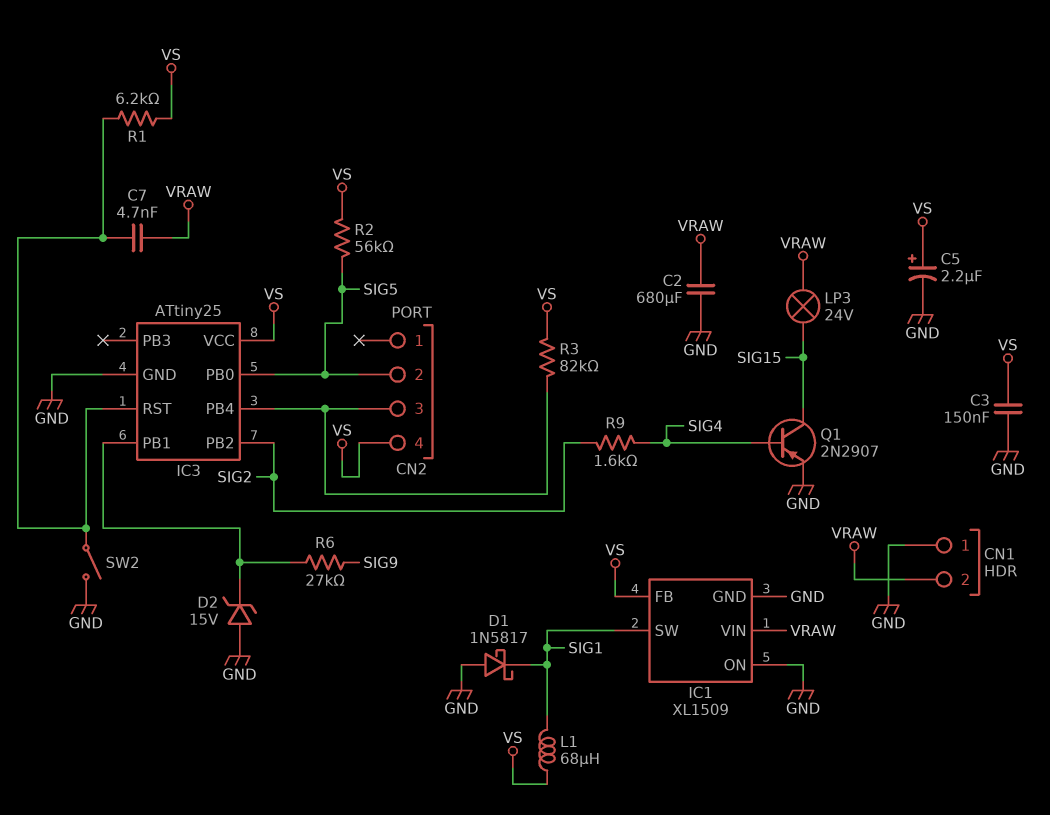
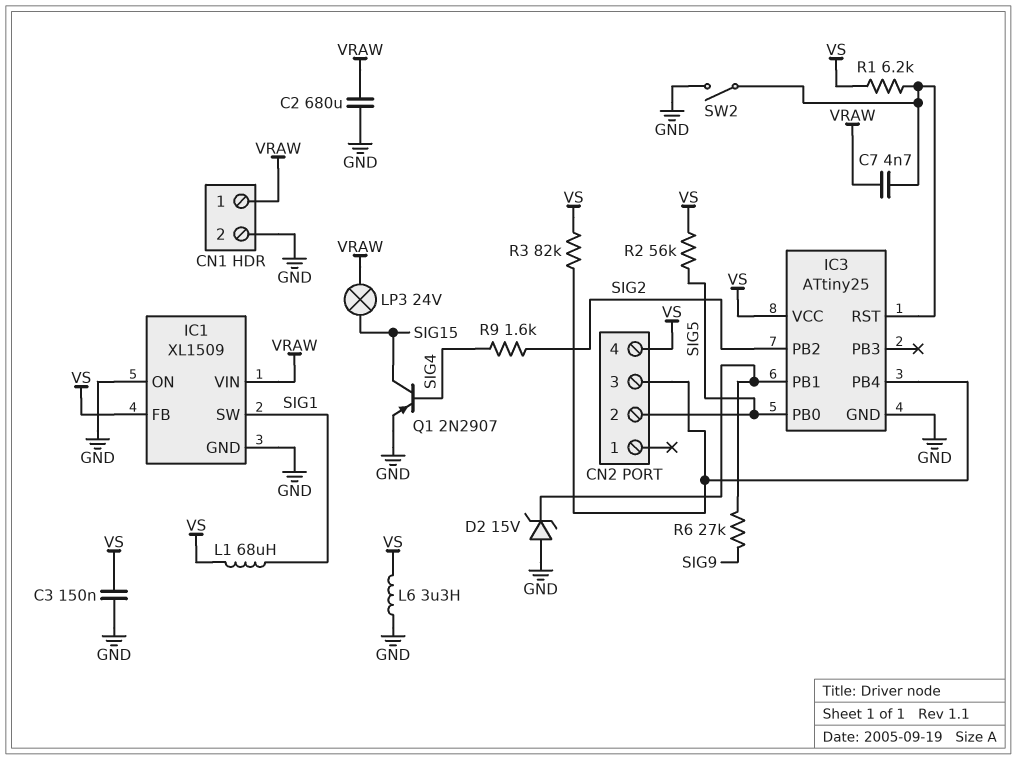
C5: 2.2uF (plus VS, minus GND) -> none
CN1 pin 1: GND -> VRAW
CN1 pin 2: VRAW -> GND
D1: schottky 1N5817 (A GND, K SIG1) -> none
L6: none -> 3.3uH (GND, VS)

